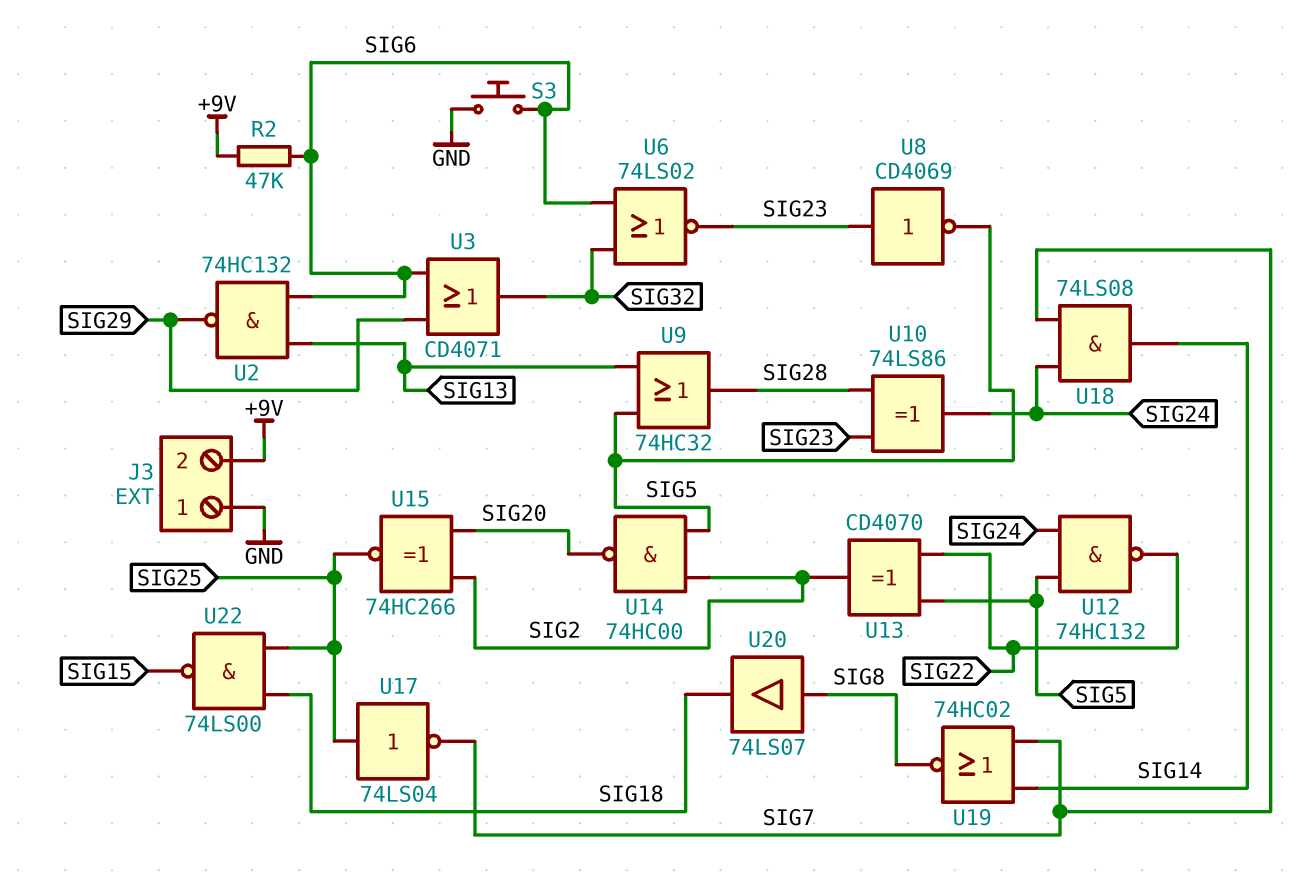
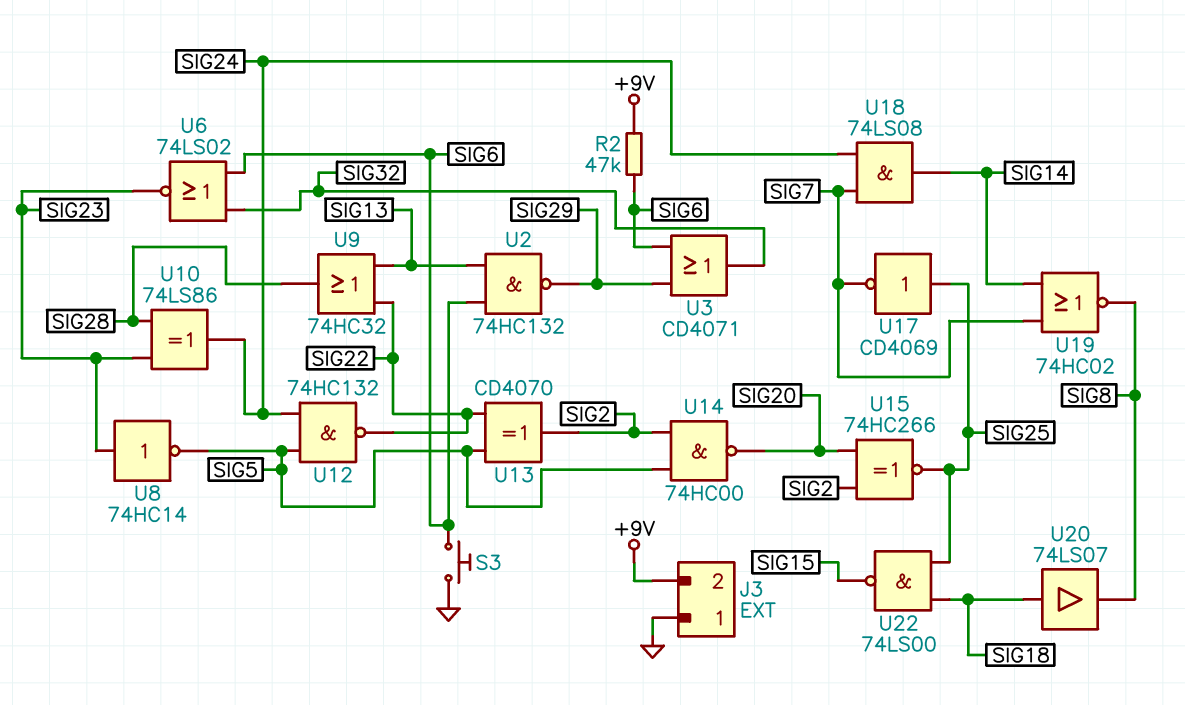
U8: NOT CD4069 (in SIG23, out SIG5) -> NOT 74HC14 (in SIG23, out SIG5)
U9: OR 74HC32 (in SIG5, in SIG13, out SIG28) -> OR 74HC32 (in SIG13, in SIG22, out SIG28)
U17: NOT 74LS04 (in SIG25, out SIG7) -> NOT CD4069 (in SIG25, out SIG7)
U20: buffer 74LS07 (in SIG8, out SIG18) -> buffer 74LS07 (in SIG18, out SIG8)

